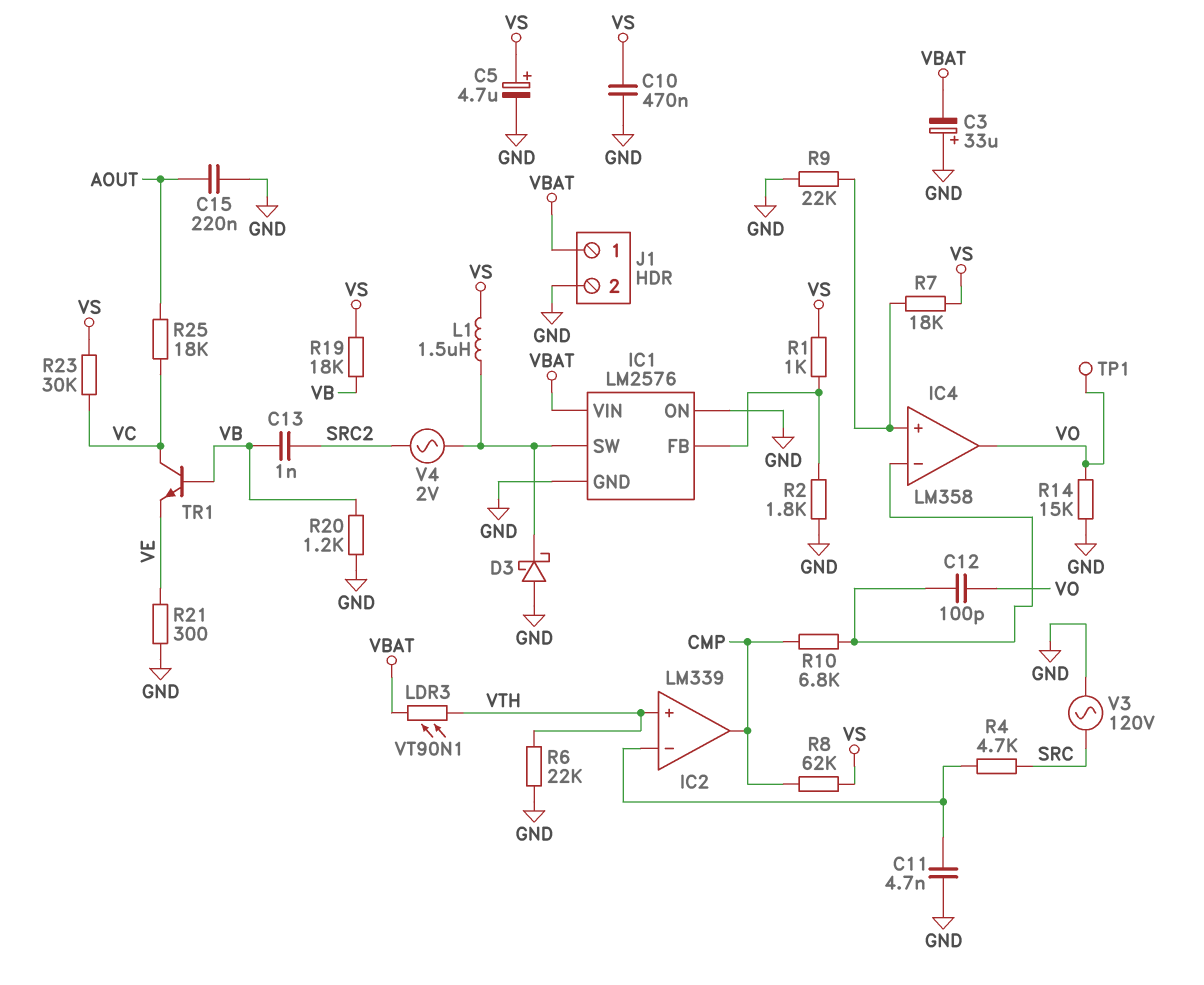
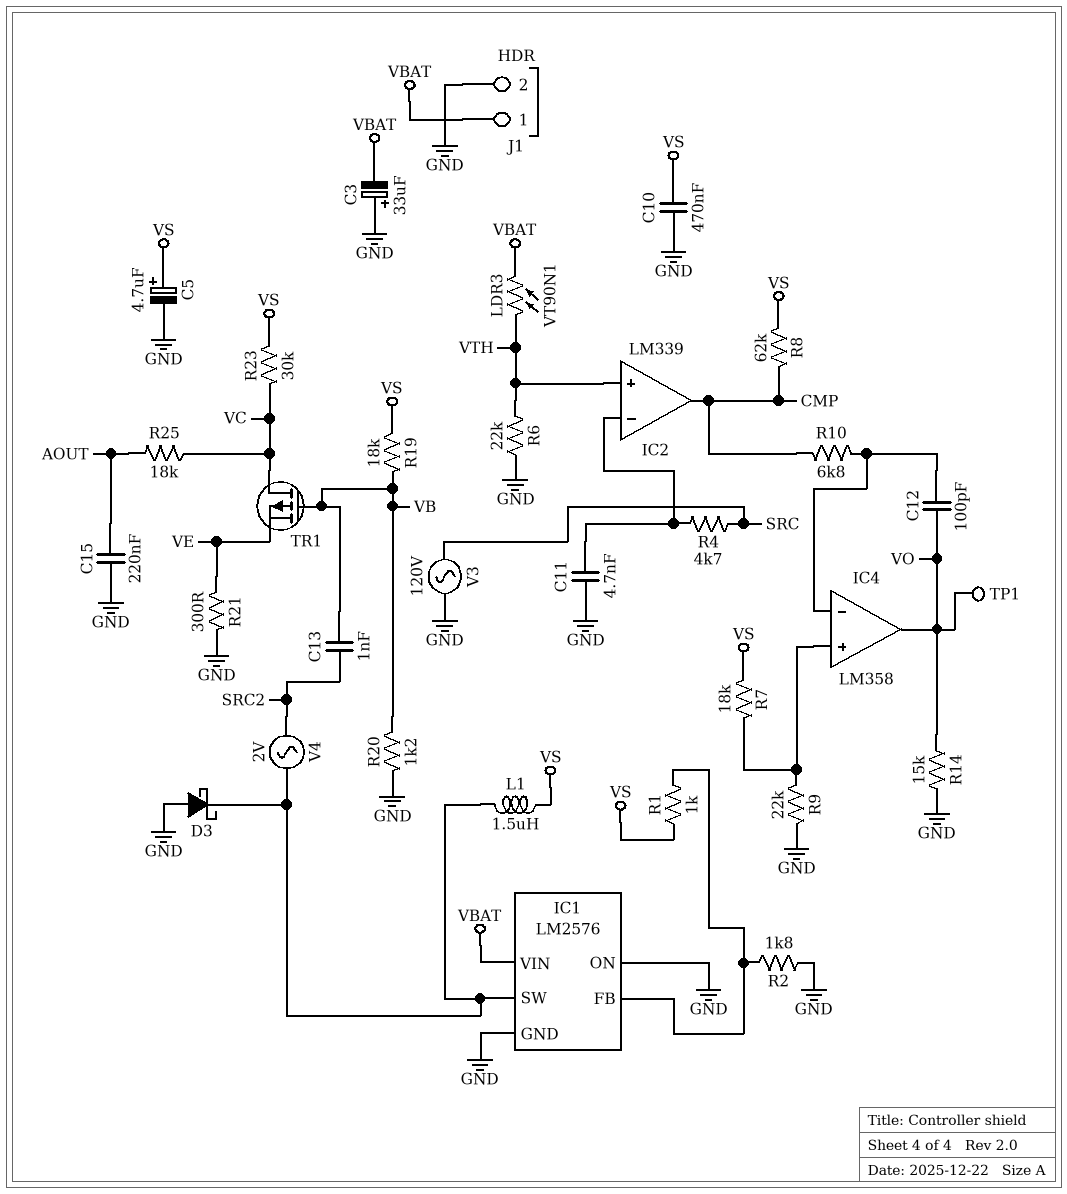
TR1: NPN (B VB, C VC, E VE) -> PMOS (G VB, D VC, S VE)

